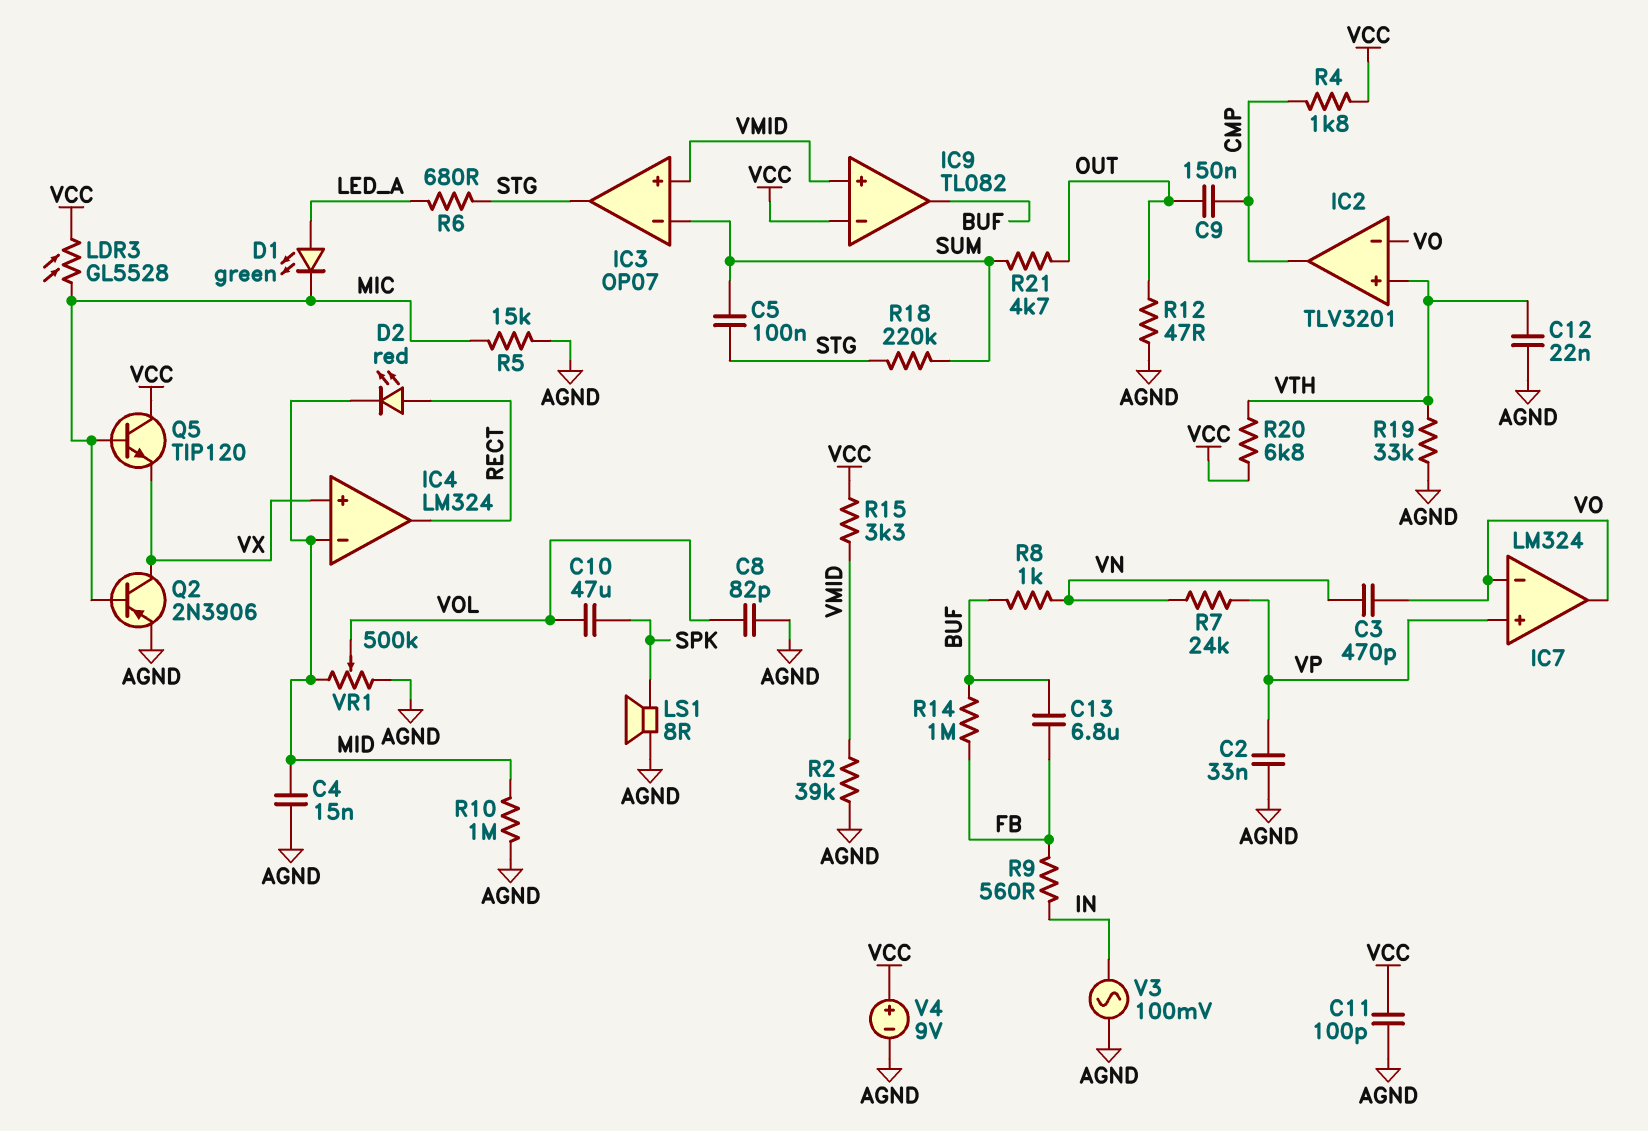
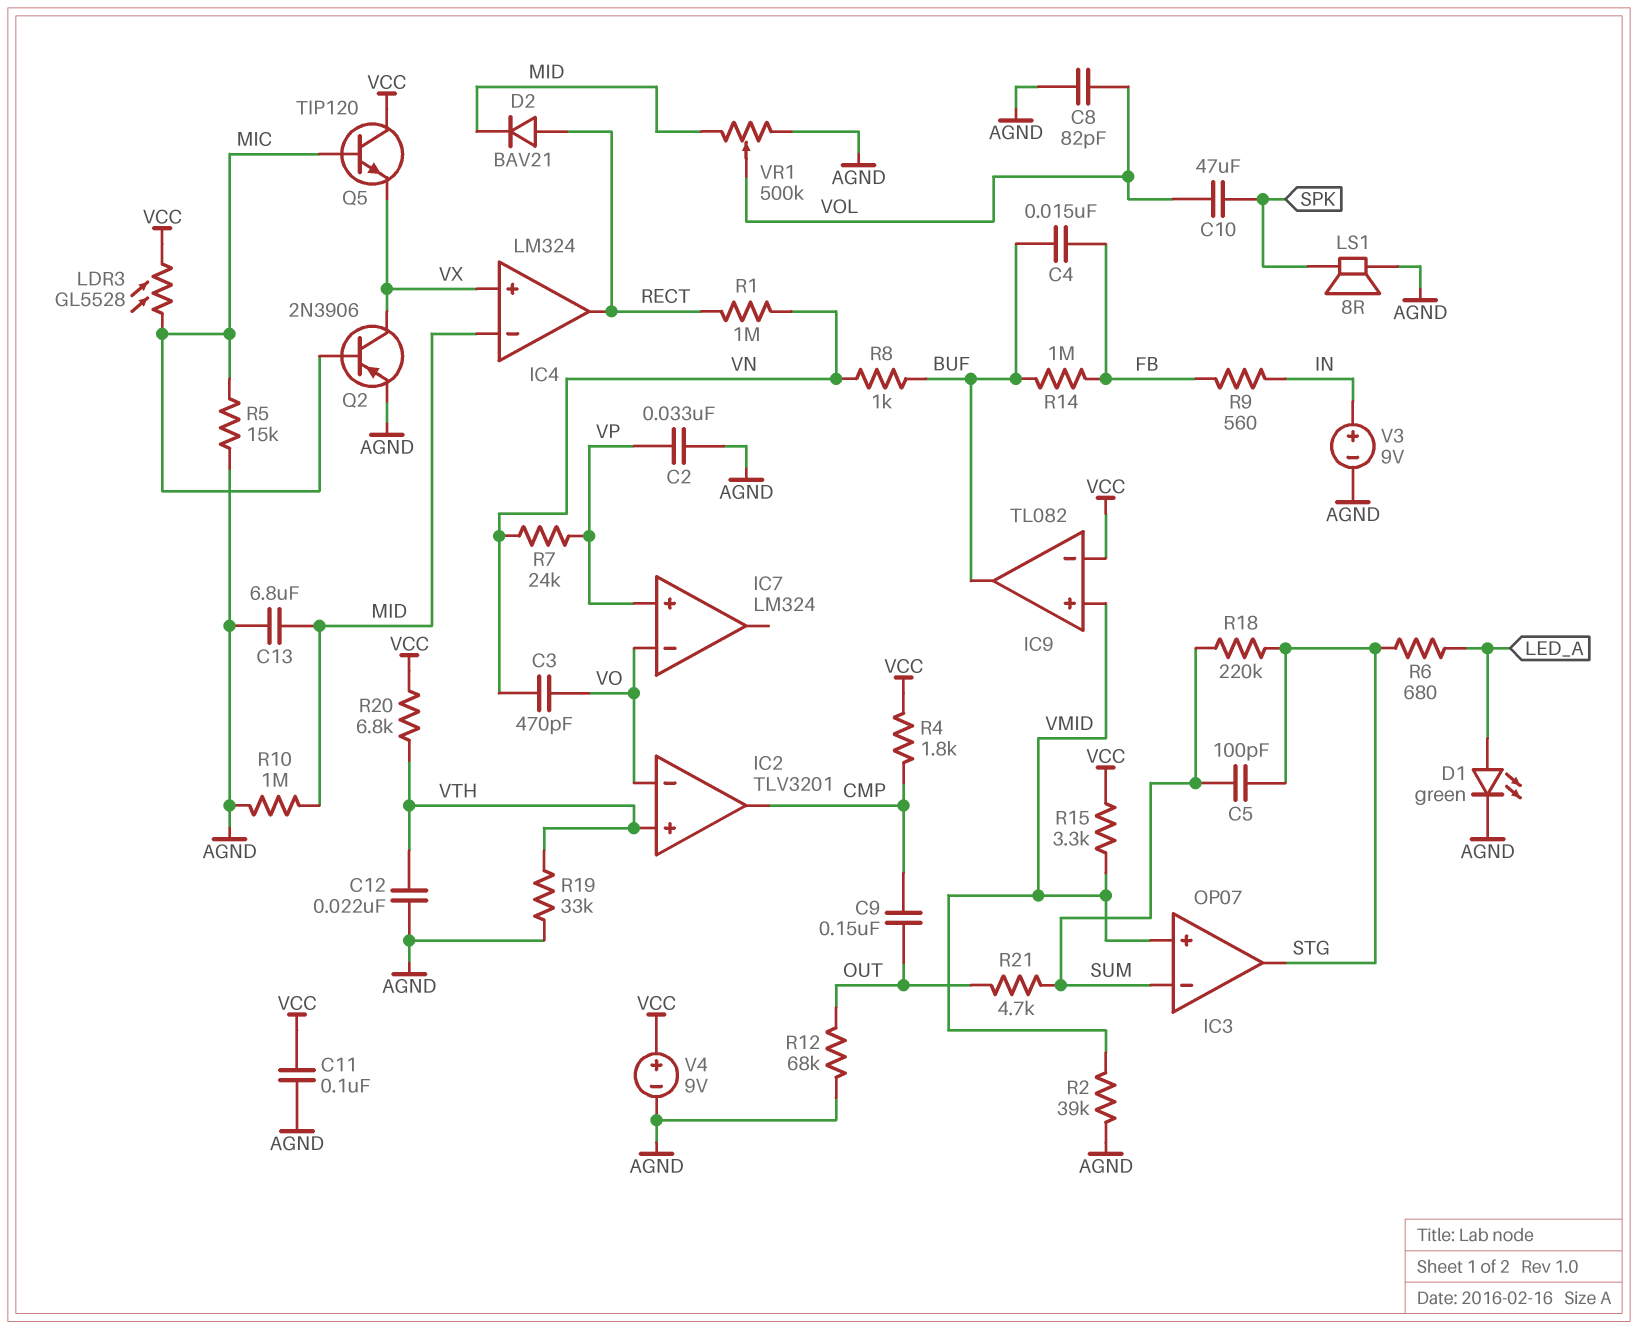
C4: 15nF (AGND, MID) -> 15nF (BUF, FB)
C5: 100nF (STG, SUM) -> 100pF (STG, SUM)
C11: 100pF (AGND, VCC) -> 100nF (AGND, VCC)
C13: 6.8uF (BUF, FB) -> 6.8uF (AGND, MID)
D1: LED green (A LED_A, K MIC) -> LED green (A LED_A, K AGND)
D2: LED red (A RECT, K MID) -> diode BAV21 (A RECT, K MID)
IC7 pin out: VO -> none
R1: none -> 1M (RECT, VN)
R12: 47 (AGND, OUT) -> 68k (AGND, OUT)
V3: AC 100mV (AGND, IN) -> 9V (plus IN, minus AGND)

